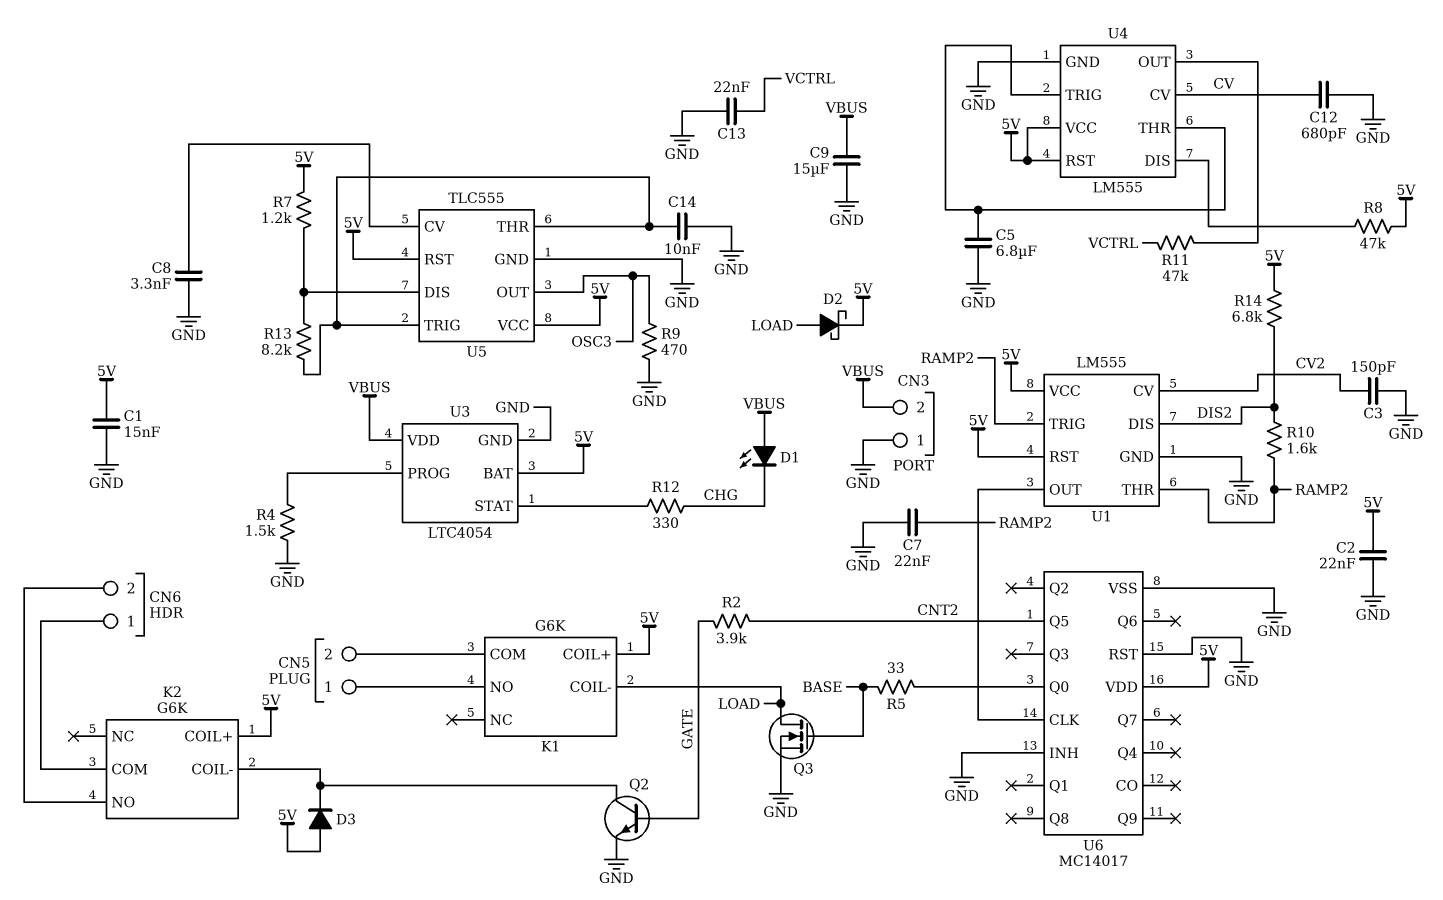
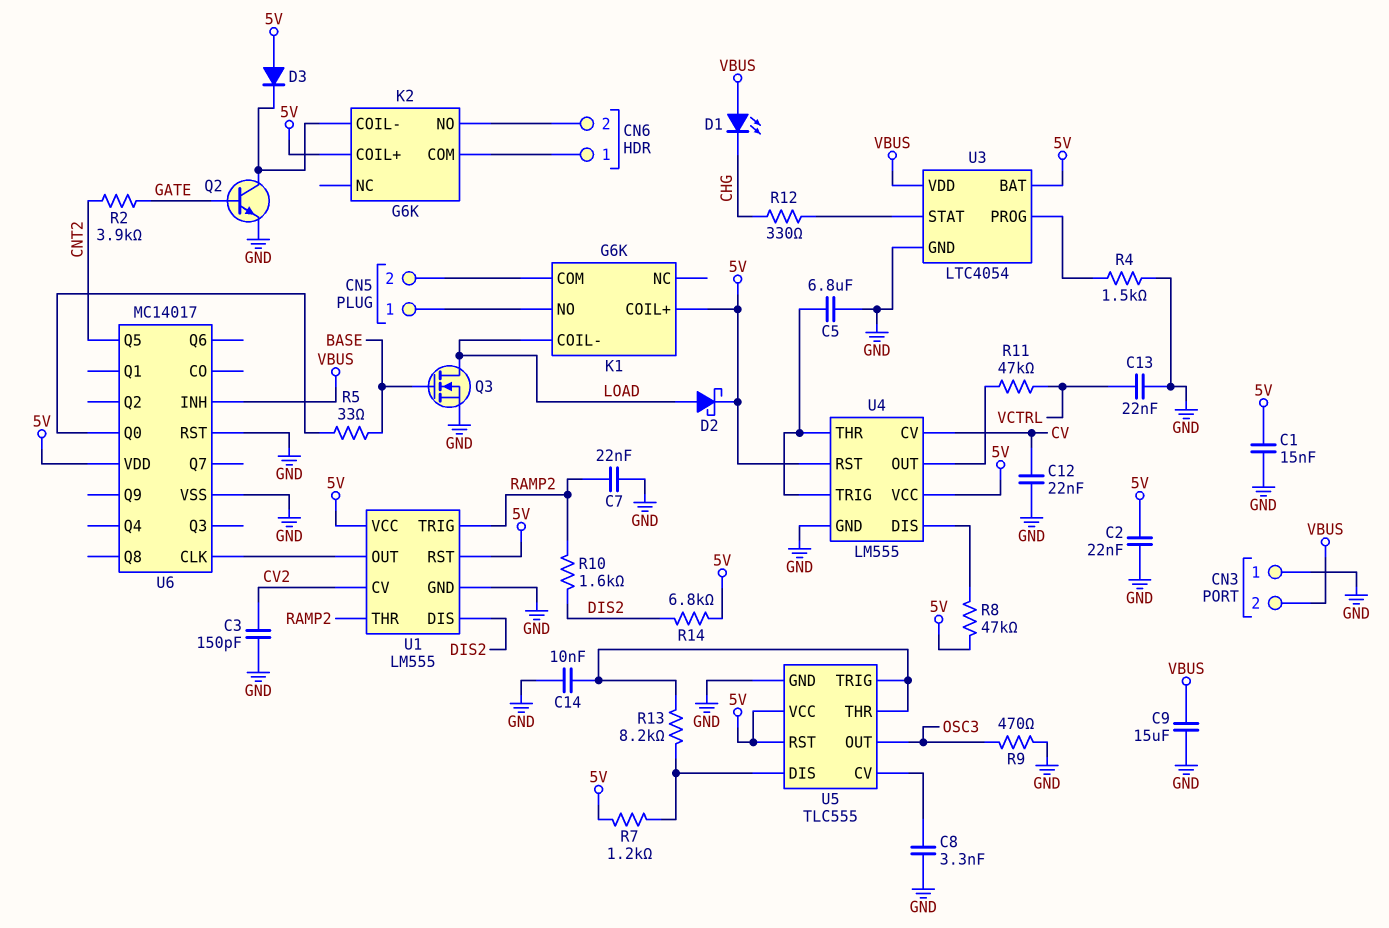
C12: 680pF (CV, GND) -> 22nF (CV, GND)
U6 pin INH: GND -> VBUS

